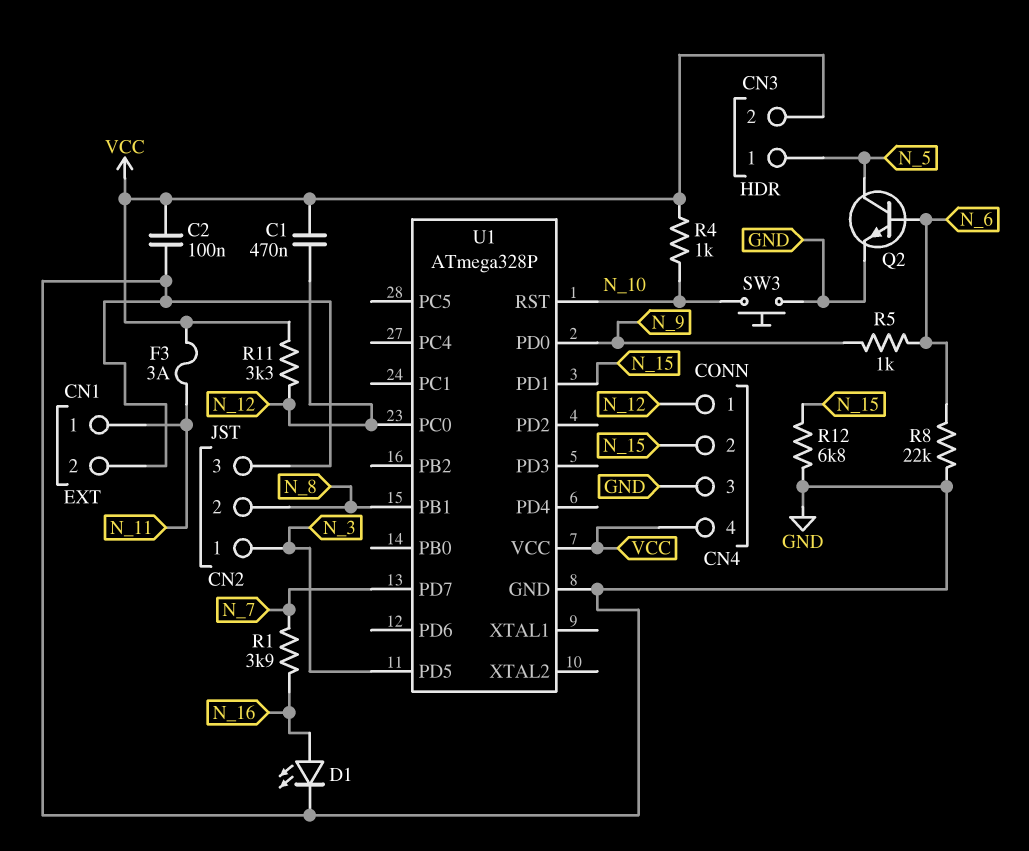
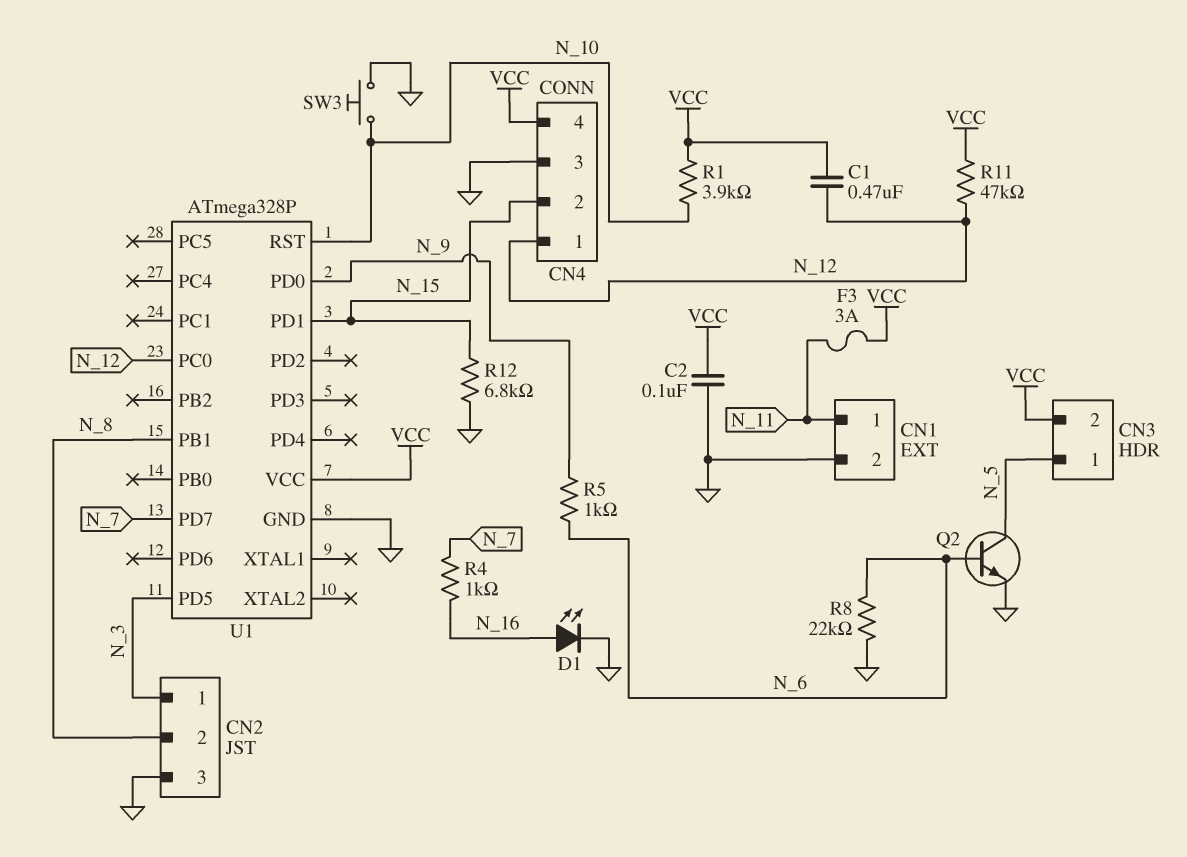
R1: 3.9k (N_7, N_16) -> 3.9k (N_10, VCC)
R4: 1k (N_10, VCC) -> 1k (N_7, N_16)
R11: 3.3k (N_12, VCC) -> 47k (N_12, VCC)

